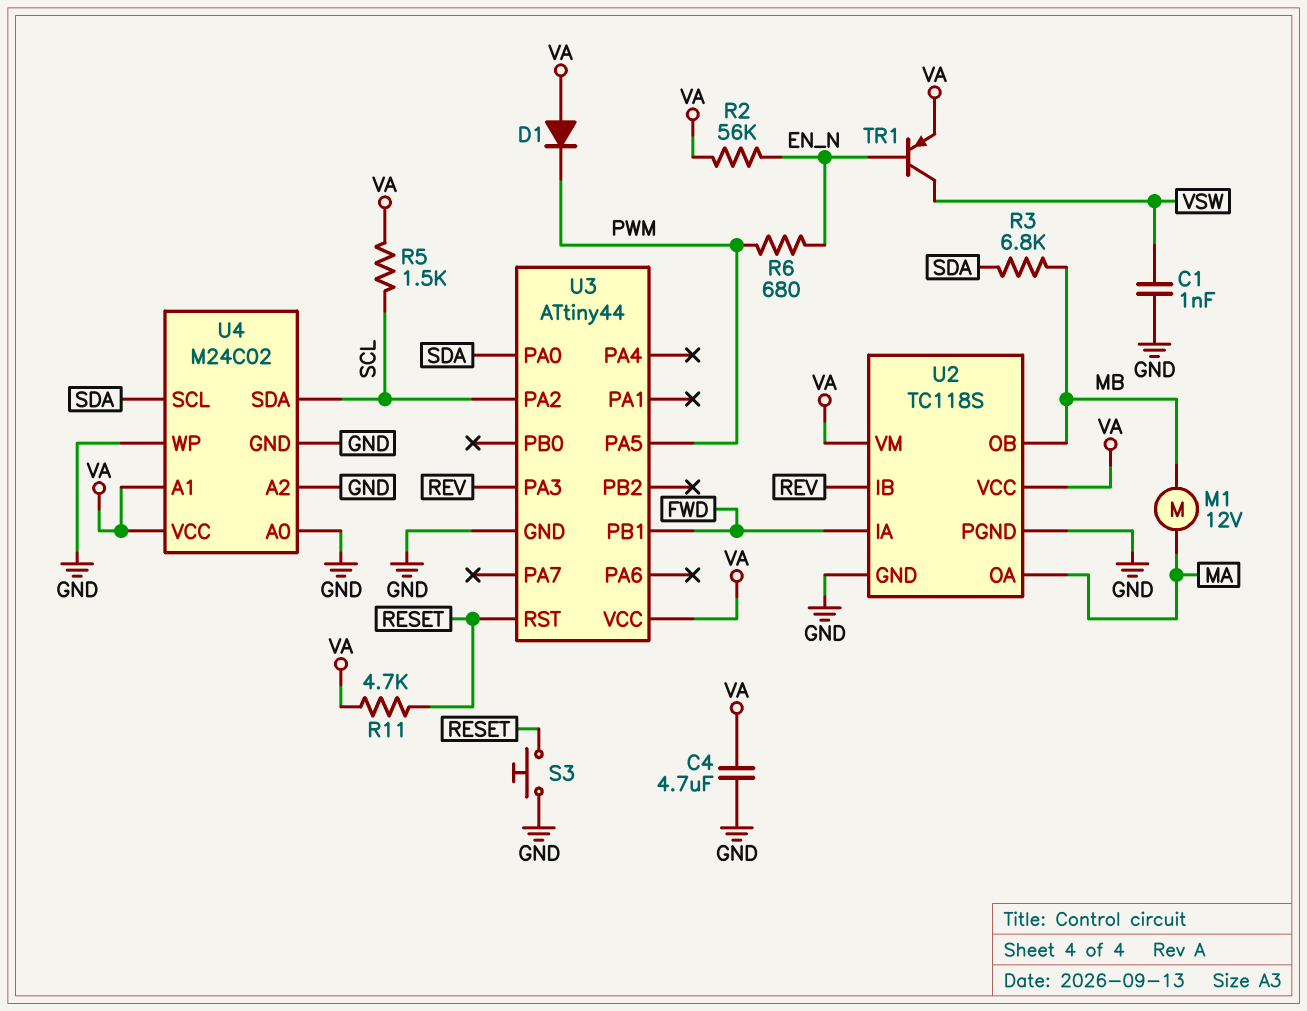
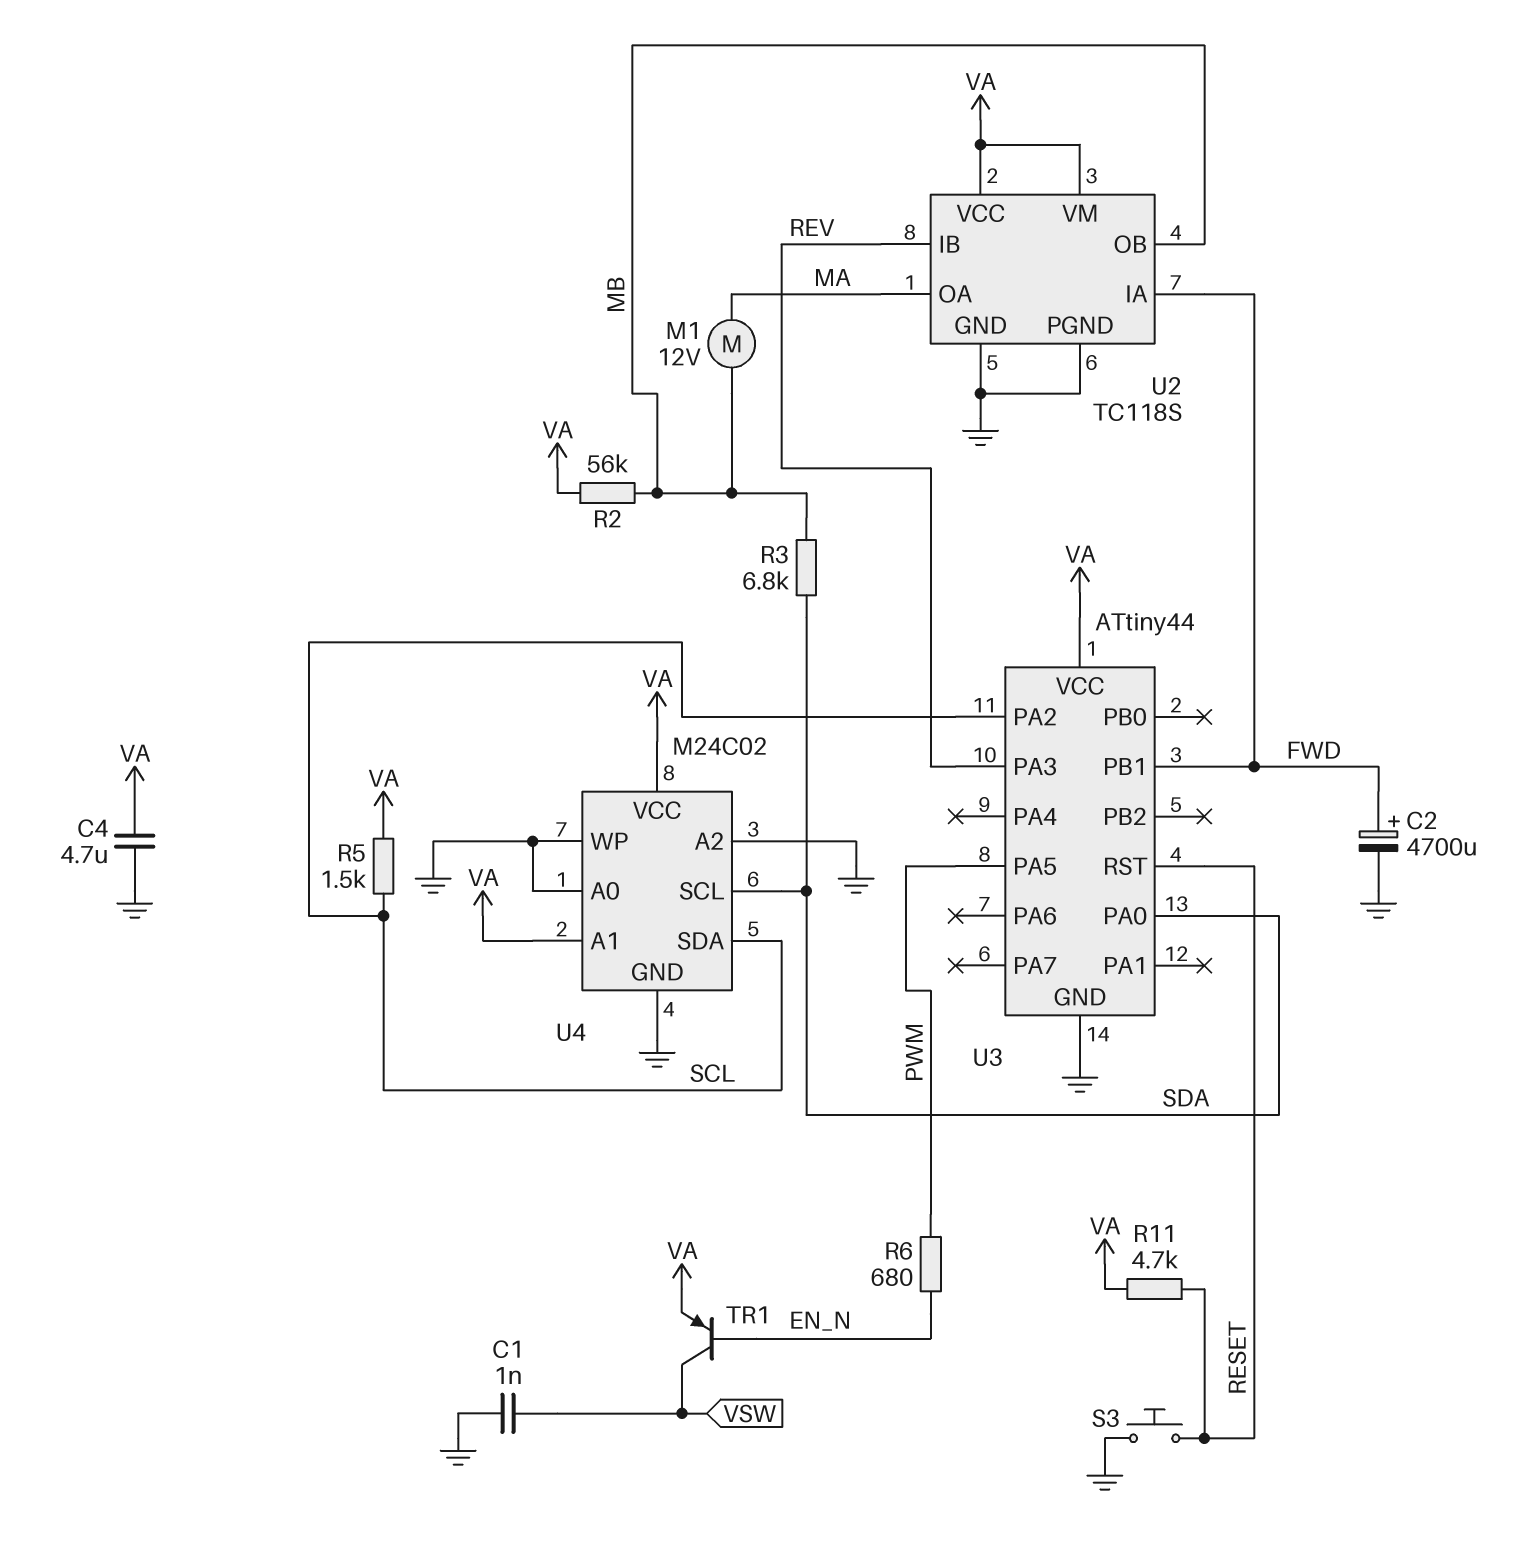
C2: none -> 4700uF (plus FWD, minus GND)
D1: diode (A VA, K PWM) -> none
R2: 56k (EN_N, VA) -> 56k (MB, VA)

